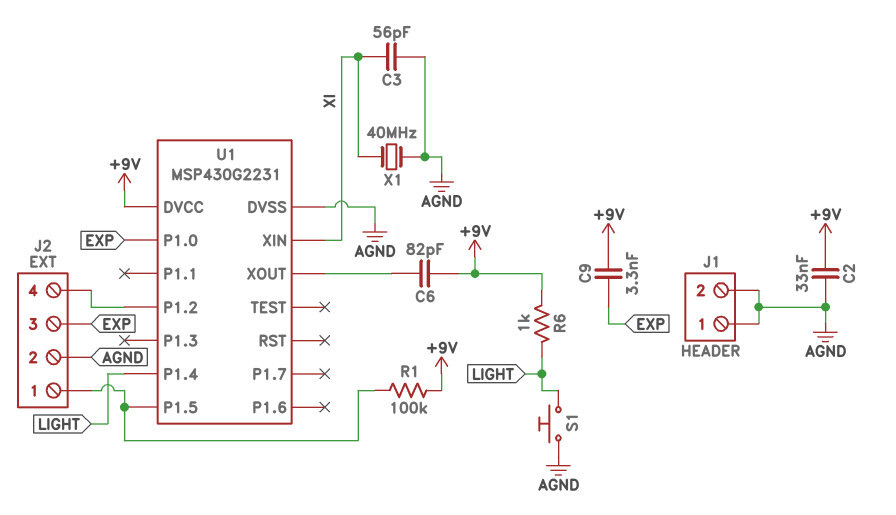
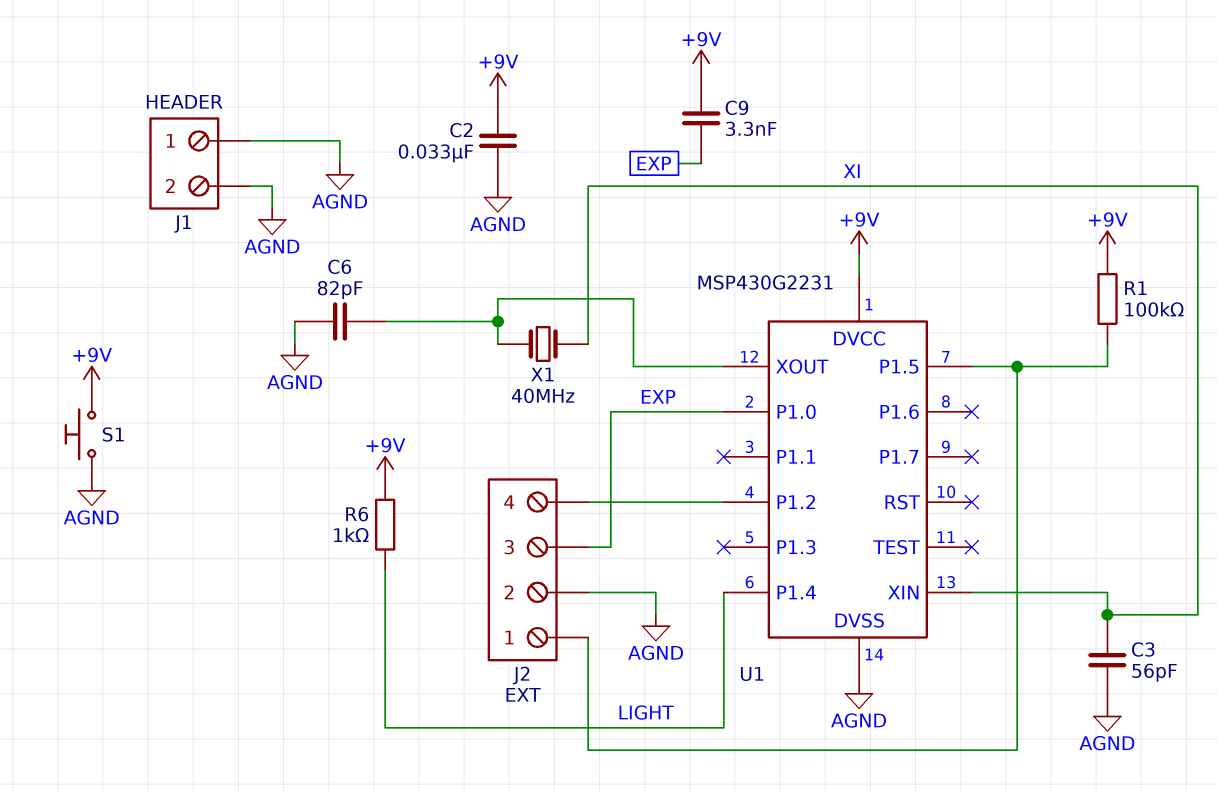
C6: 82pF (+9V, U1/XOUT) -> 82pF (AGND, U1/XOUT)
S1: button (AGND, LIGHT) -> button (+9V, AGND)
X1: 40MHz (AGND, XI) -> 40MHz (U1/XOUT, XI)

